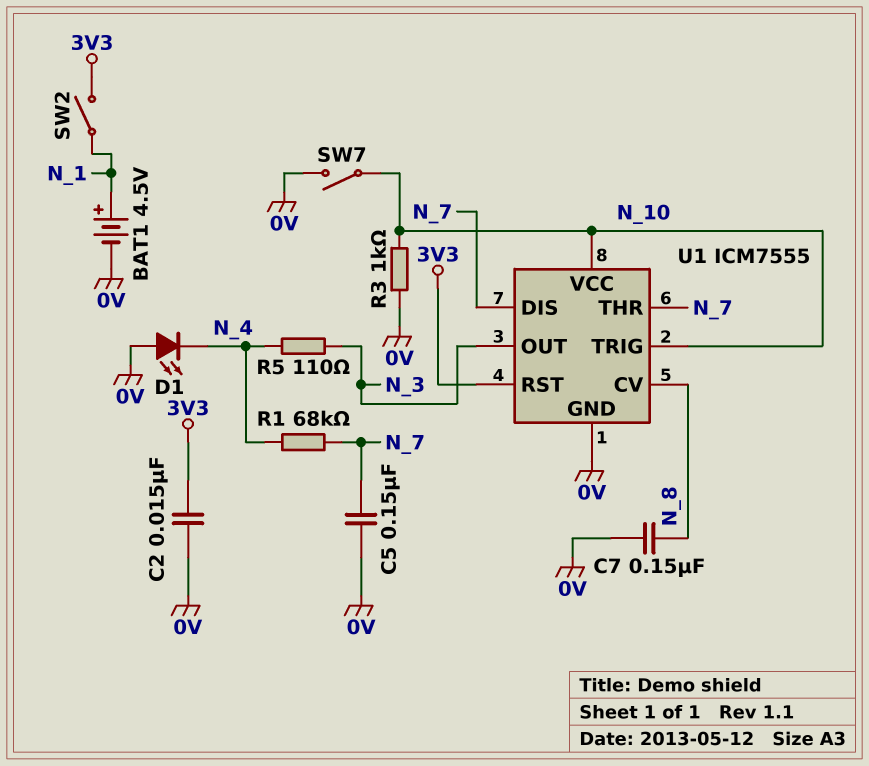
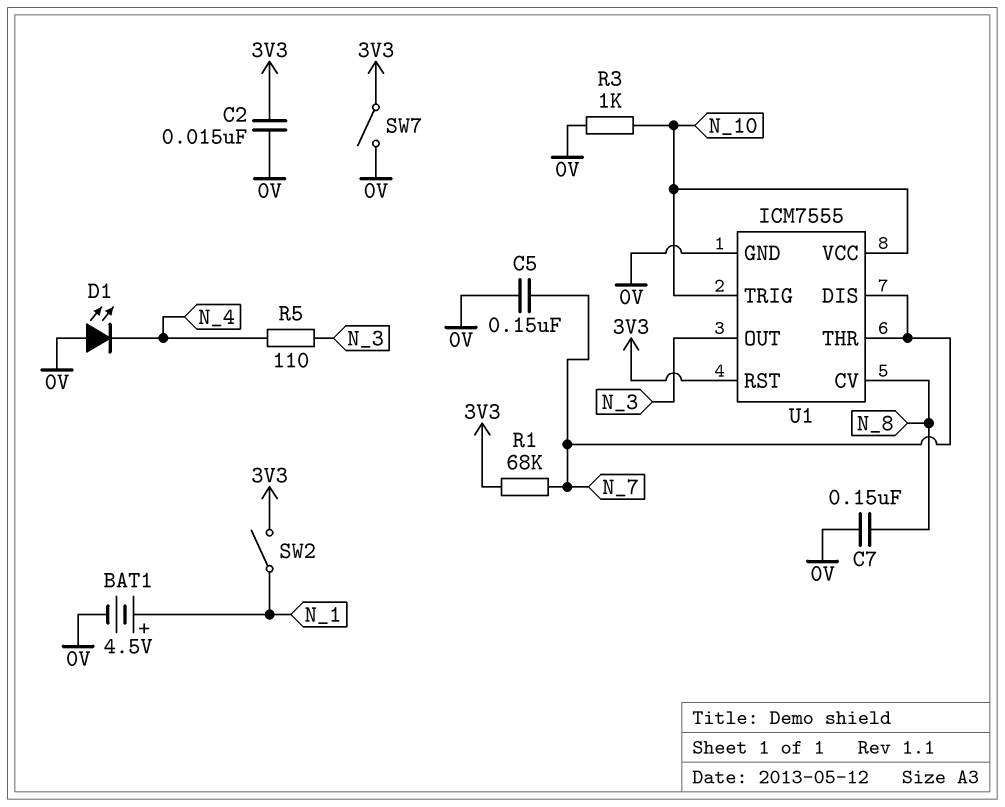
R1: 68k (N_4, N_7) -> 68k (3V3, N_7)
SW7: switch (0V, N_10) -> switch (0V, 3V3)

